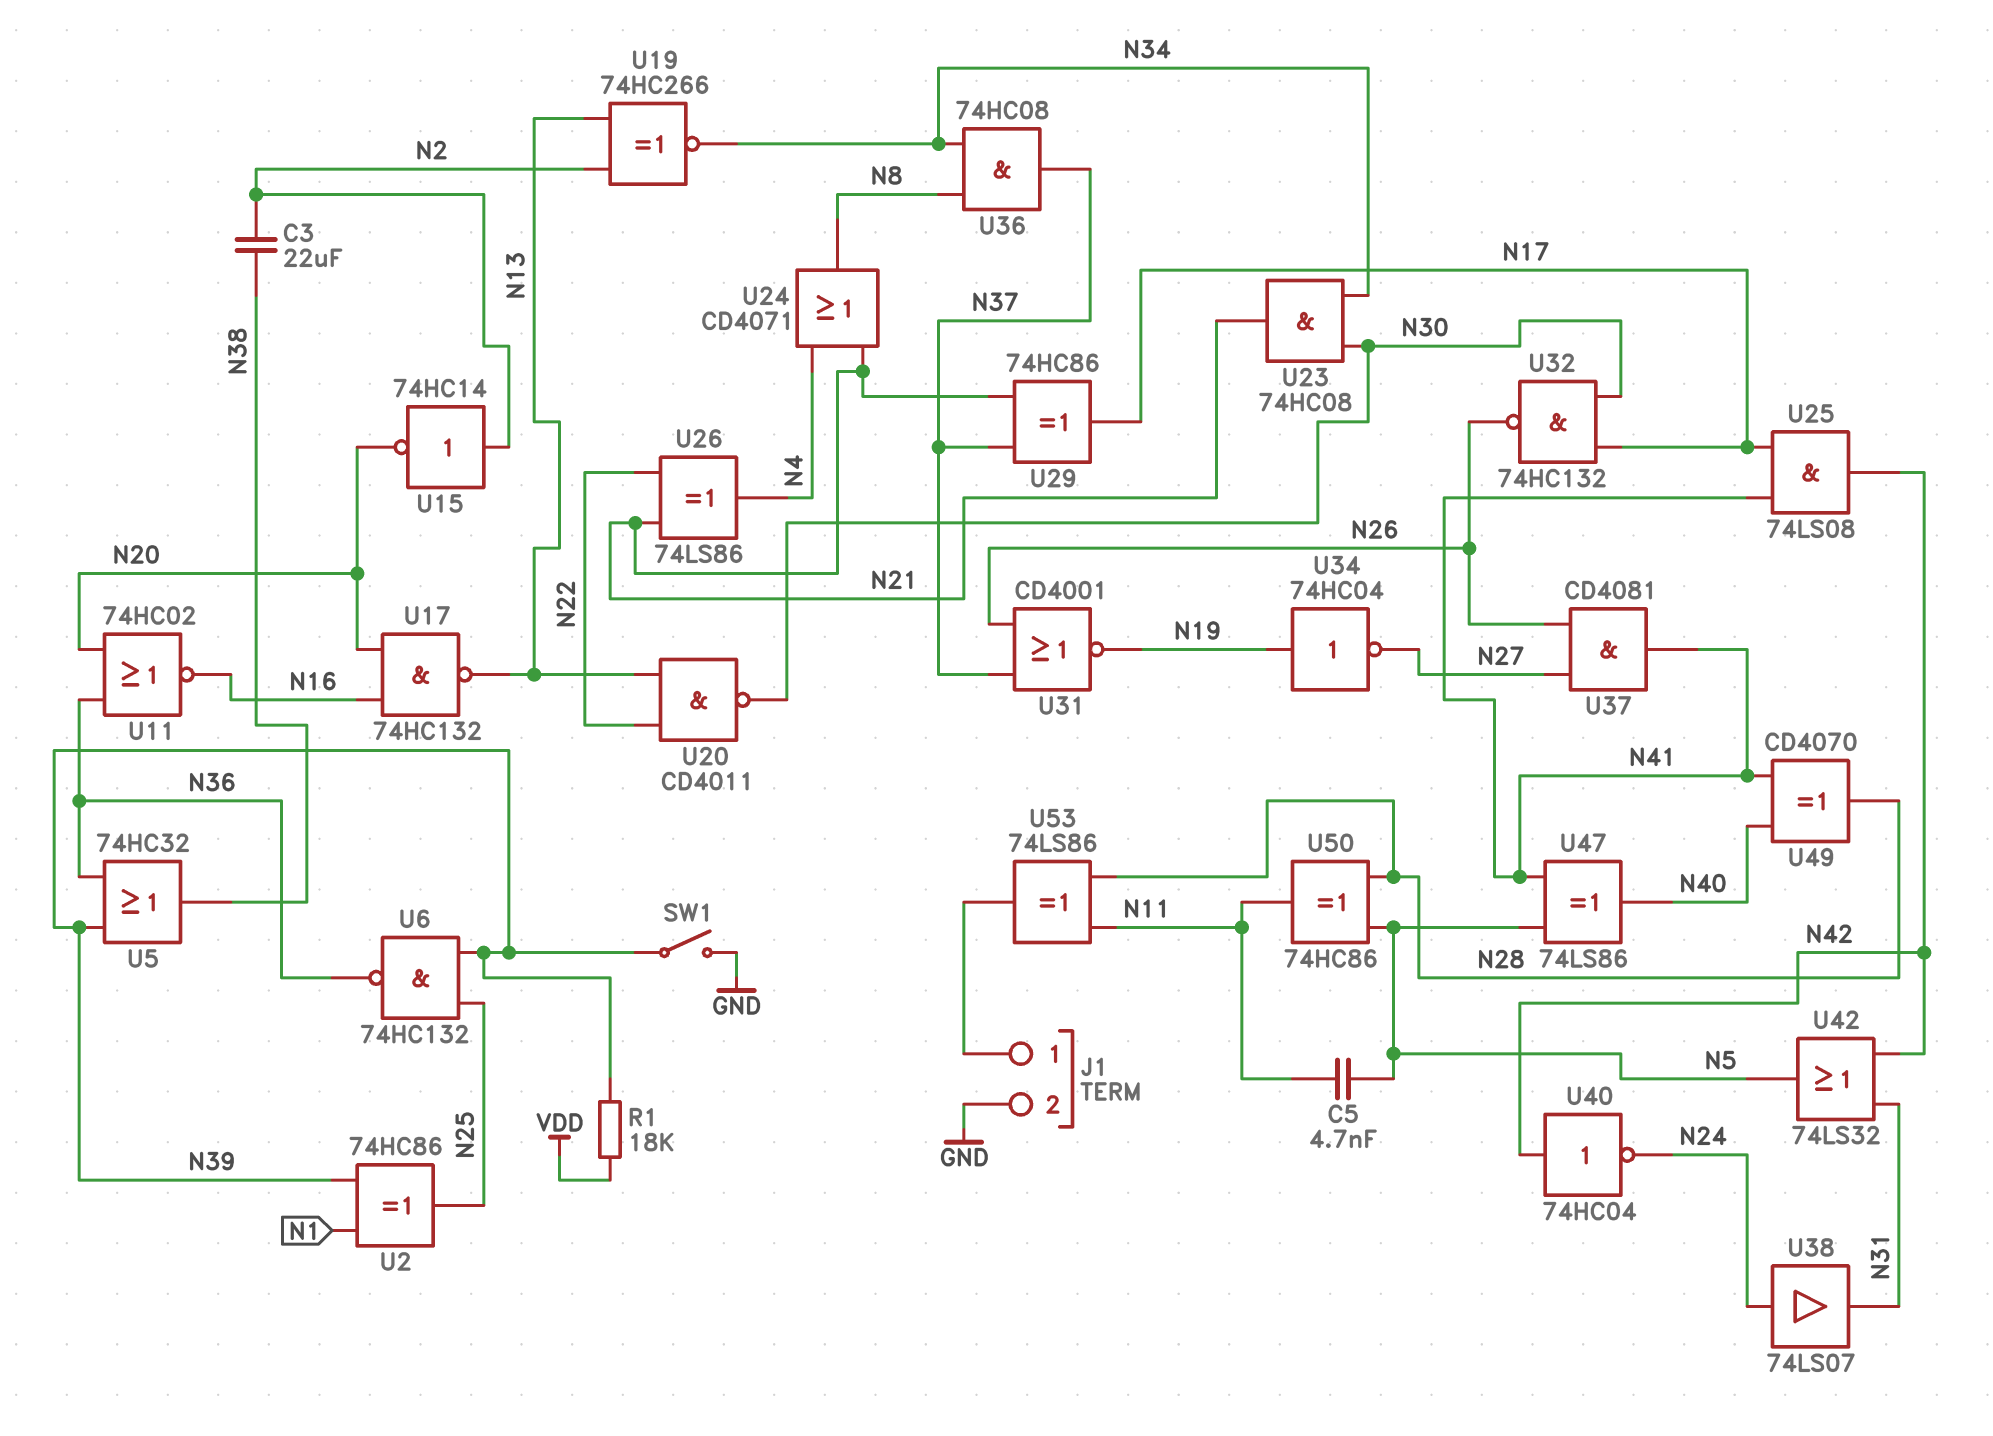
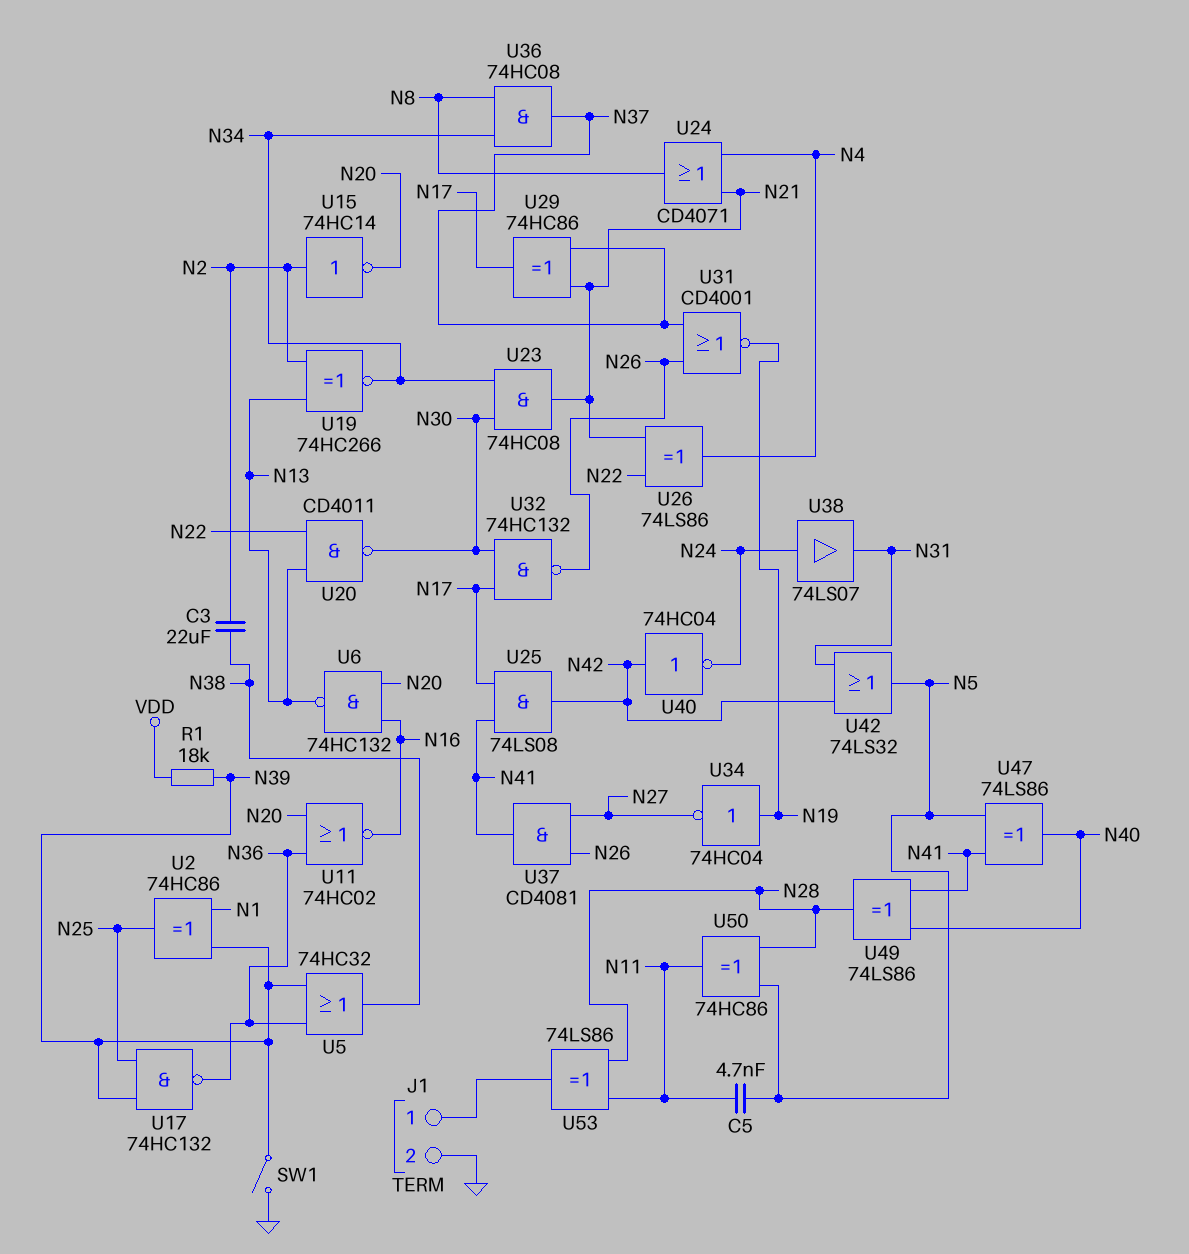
U6: NAND 74HC132 (in N25, in N39, out N36) -> NAND 74HC132 (in N16, in N20, out N13)
U17: NAND 74HC132 (in N16, in N20, out N13) -> NAND 74HC132 (in N25, in N39, out N36)
U49: XOR CD4070 (in N40, in N41, out N28) -> XOR 74LS86 (in N40, in N41, out N28)

